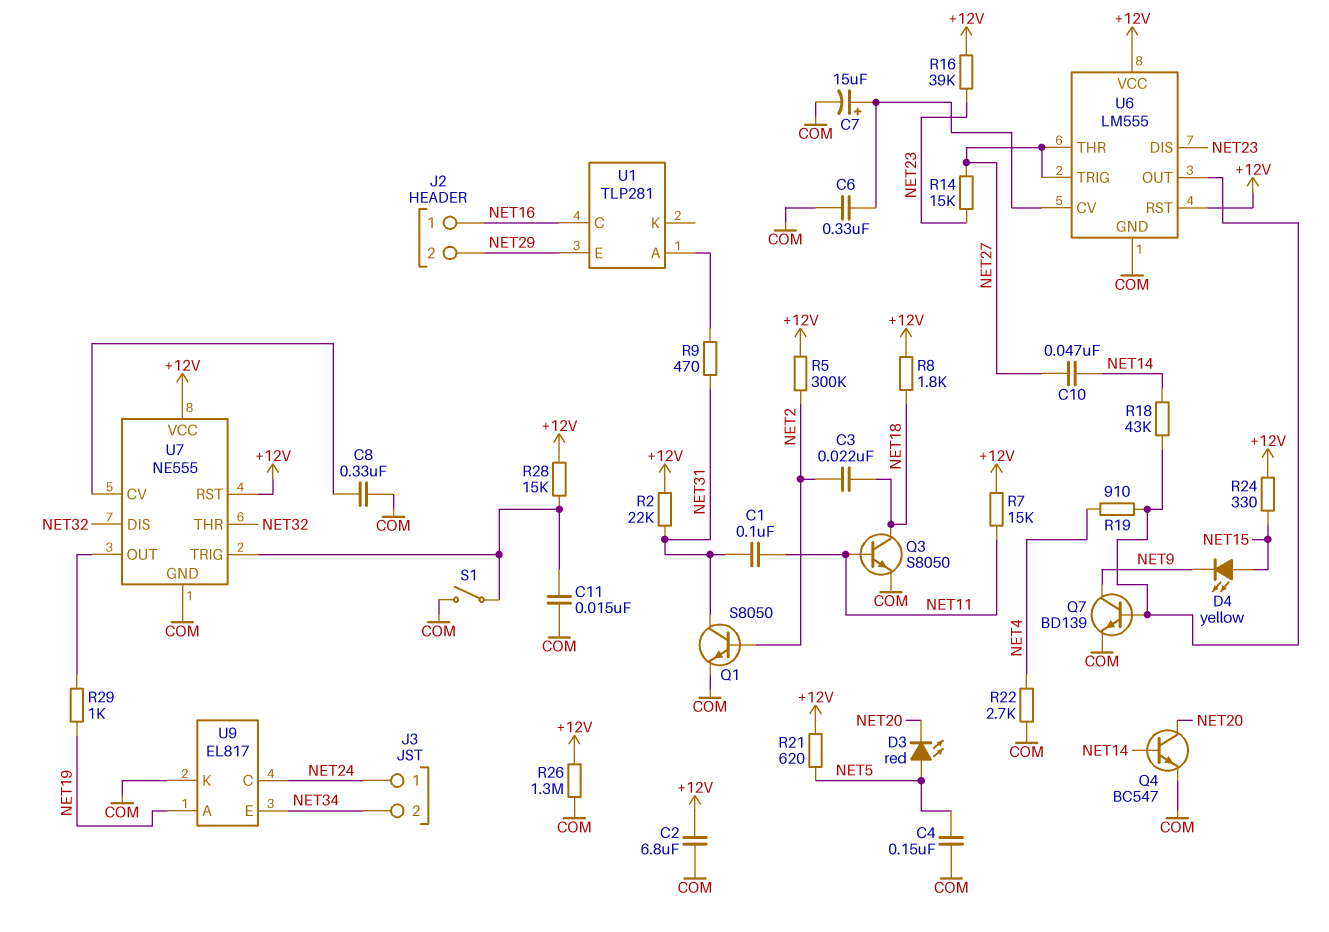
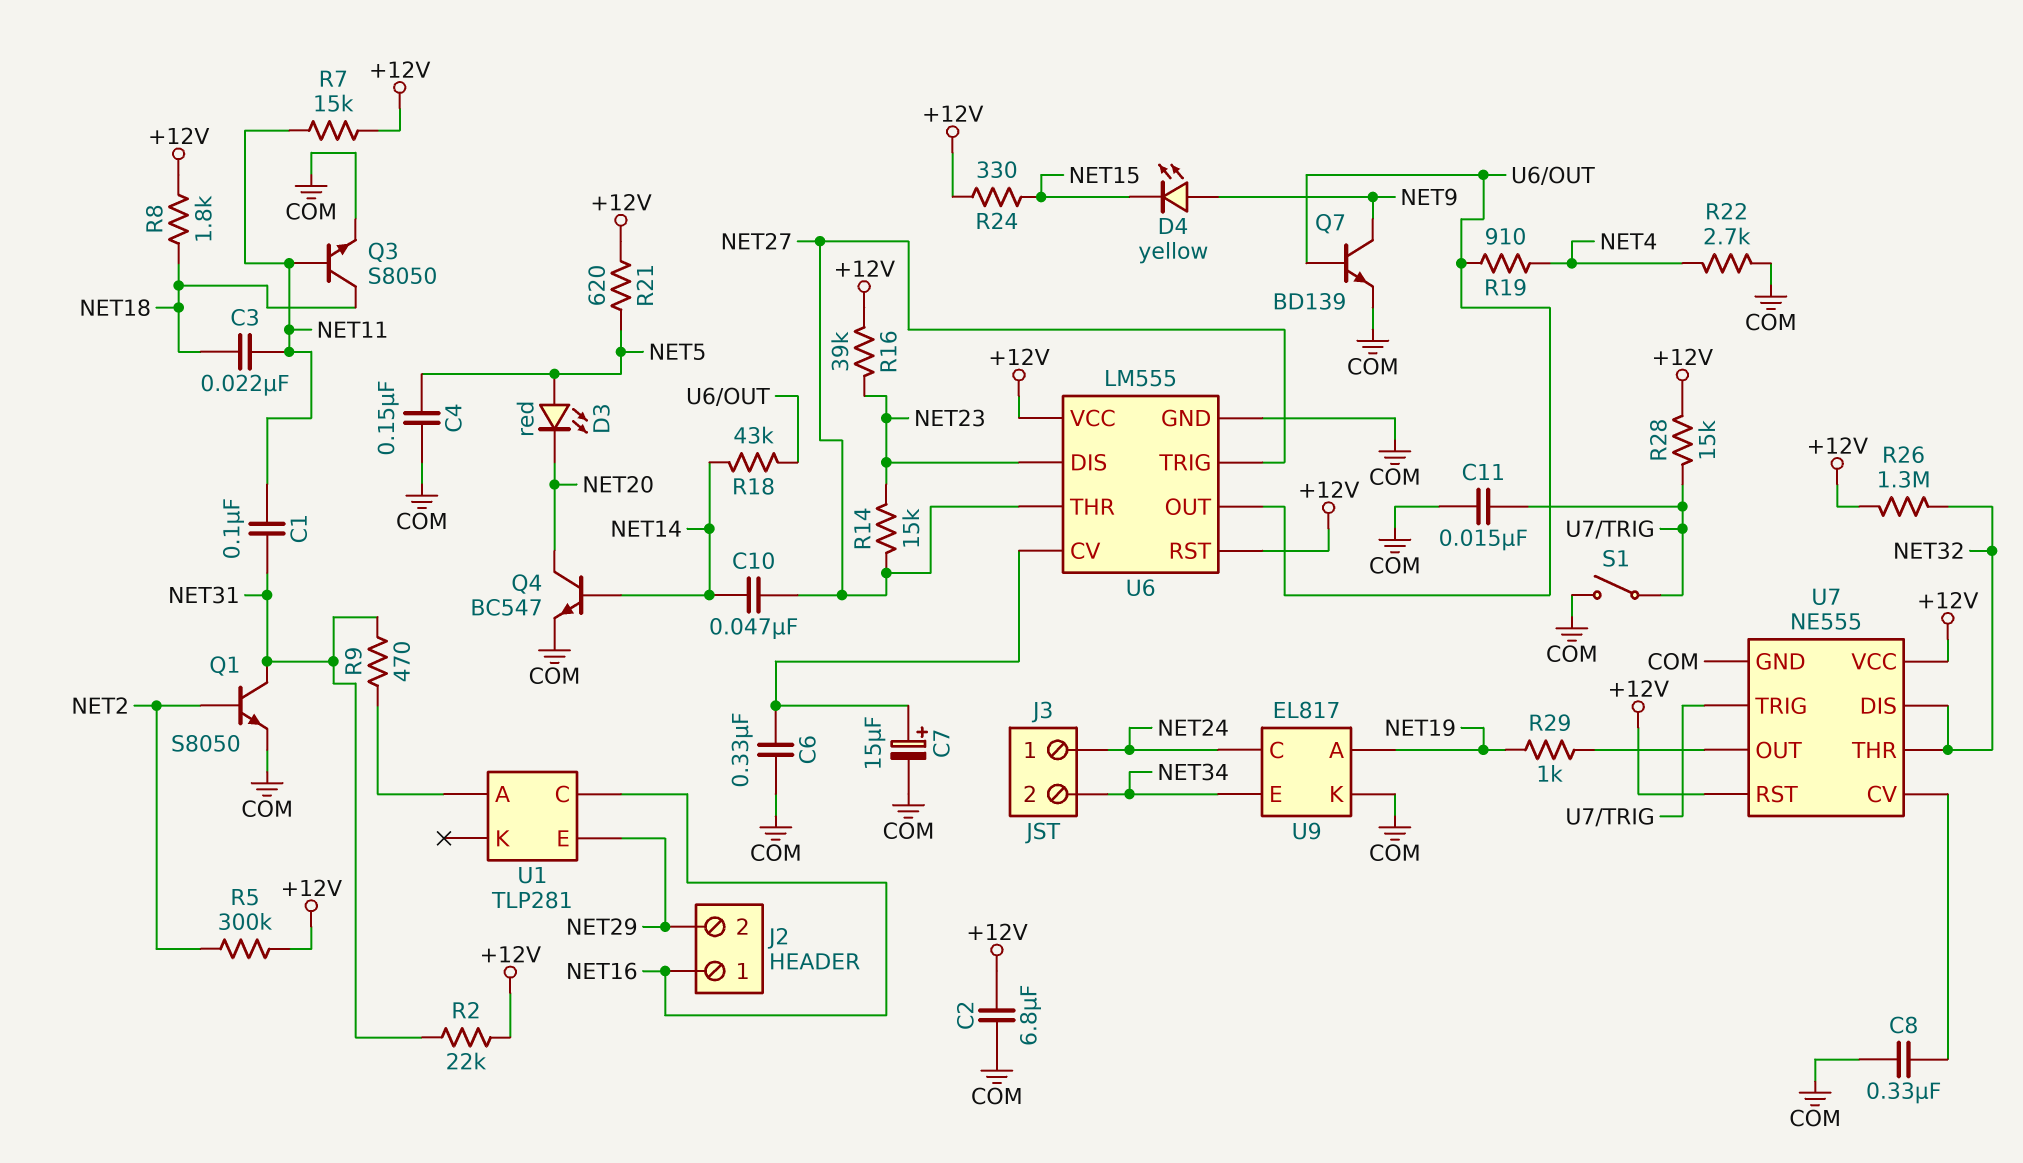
C3: 22nF (NET2, NET18) -> 22nF (NET11, NET18)
D4: LED yellow (A NET15, K NET9) -> LED yellow (A NET9, K NET15)
R26: 1.3M (+12V, COM) -> 1.3M (+12V, NET32)

